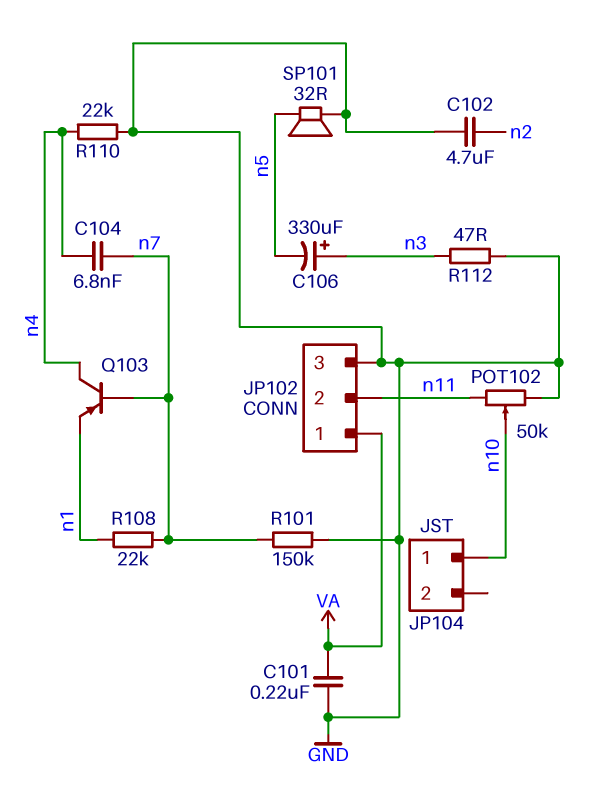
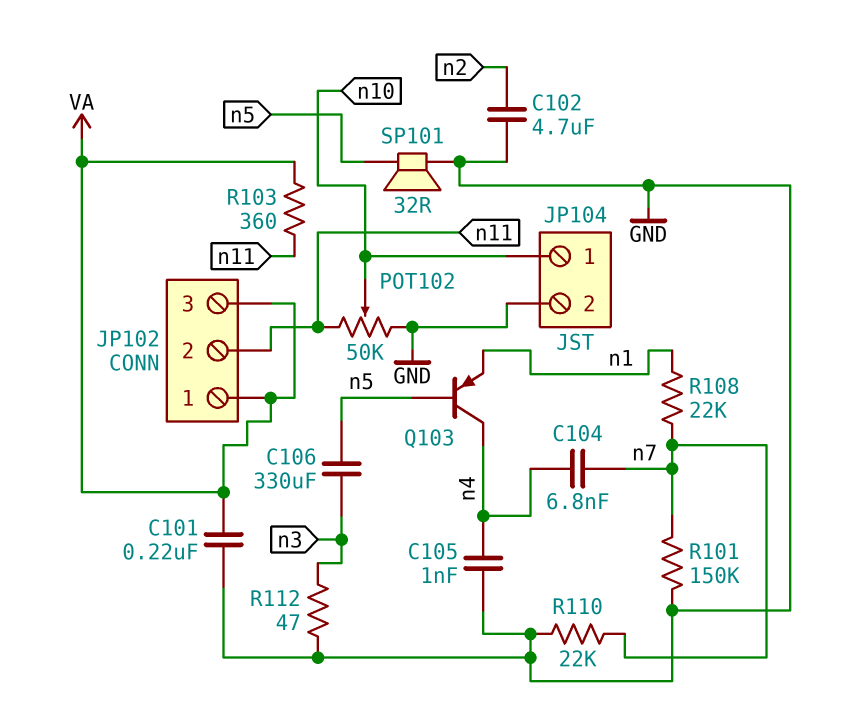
C105: none -> 1nF (GND, n4)
C106: 330uF (plus n3, minus n5) -> 330uF (n3, n5)
JP102 pin 3: GND -> VA
JP104 pin 2: none -> GND
Q103: PNP (B n7, C n4, E n1) -> PNP (B n5, C n4, E n1)
R103: none -> 360 (VA, n11)
R110: 22k (GND, n4) -> 22k (GND, n7)

